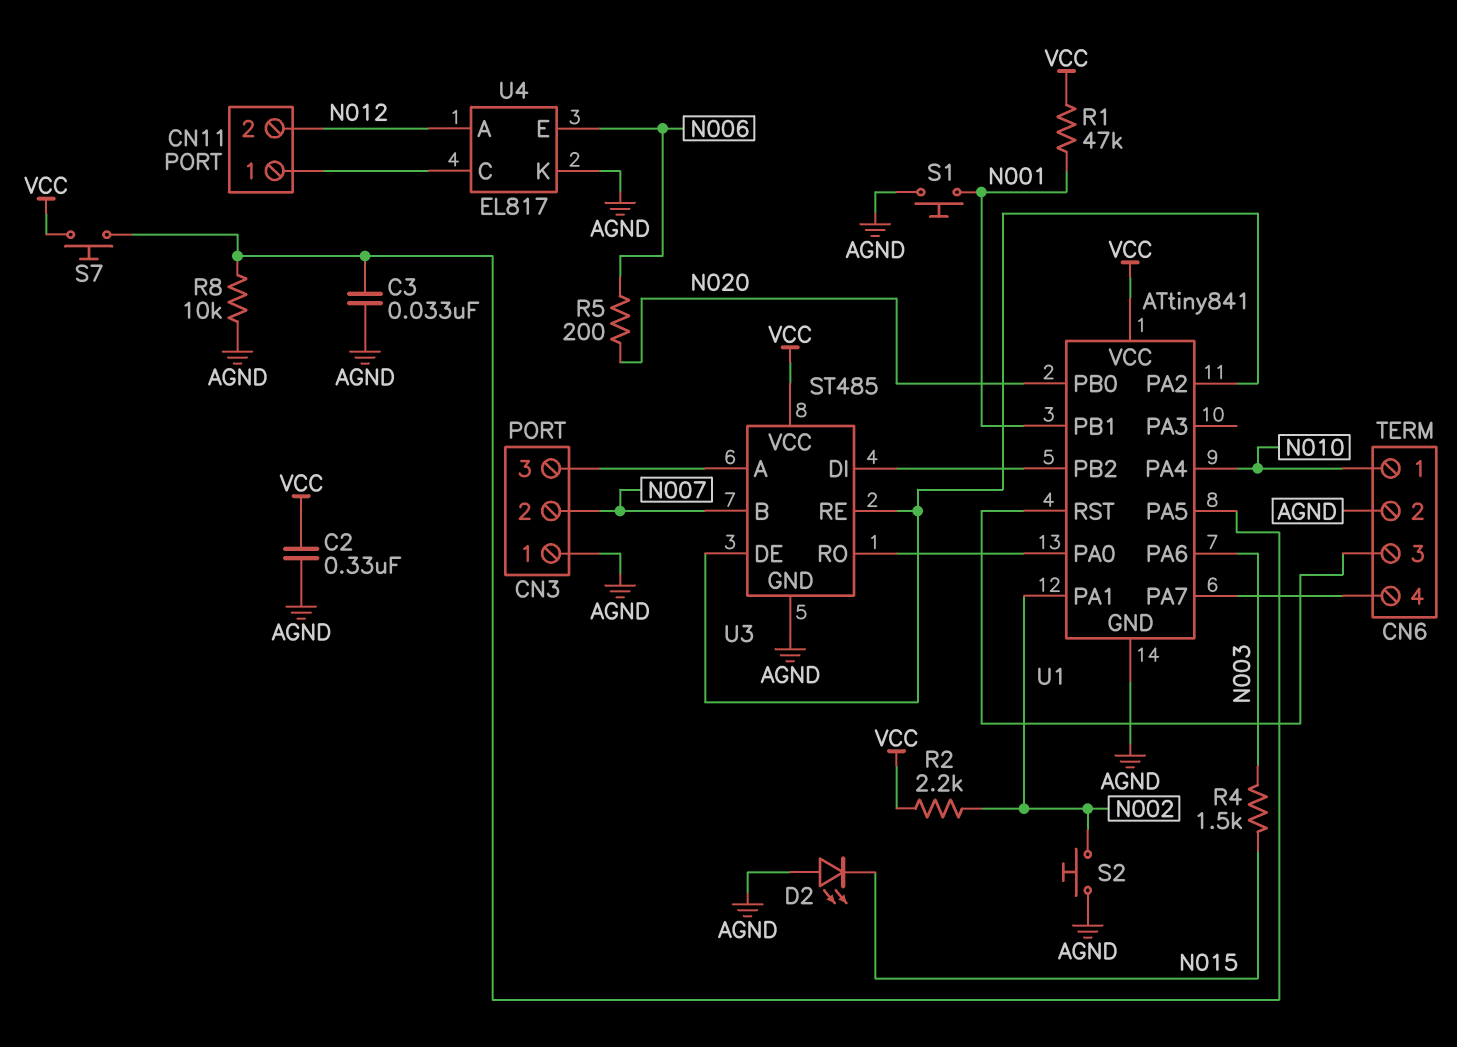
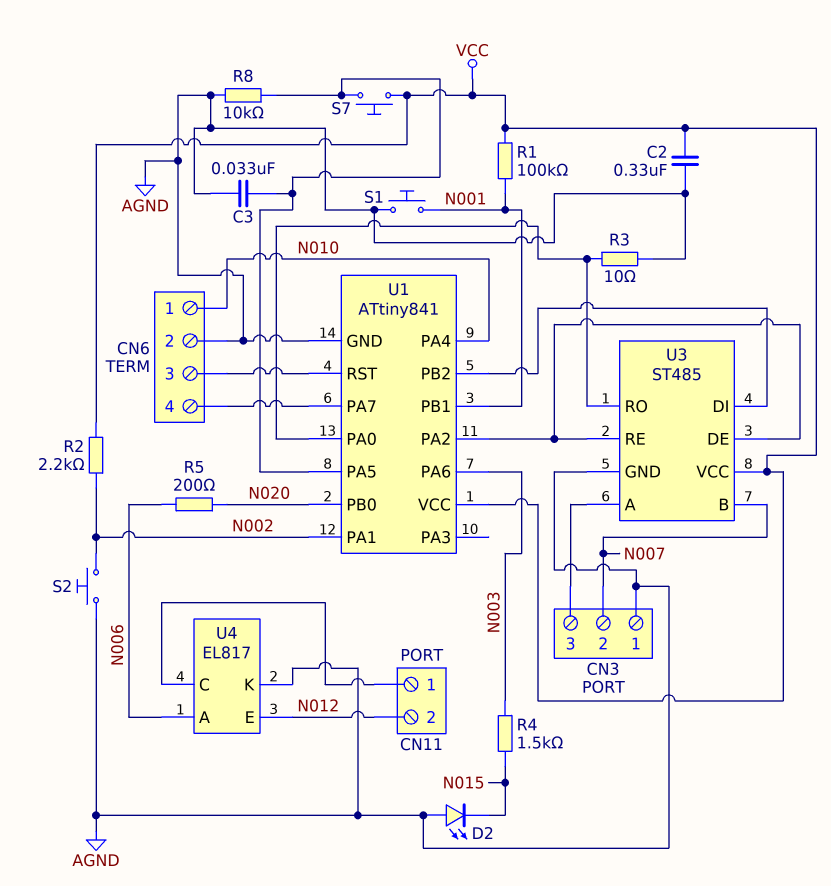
R1: 47k (N001, VCC) -> 100k (N001, VCC)
R3: none -> 10 (AGND, U1/PA0)
U4 pin A: N012 -> N006
U4 pin E: N006 -> N012

